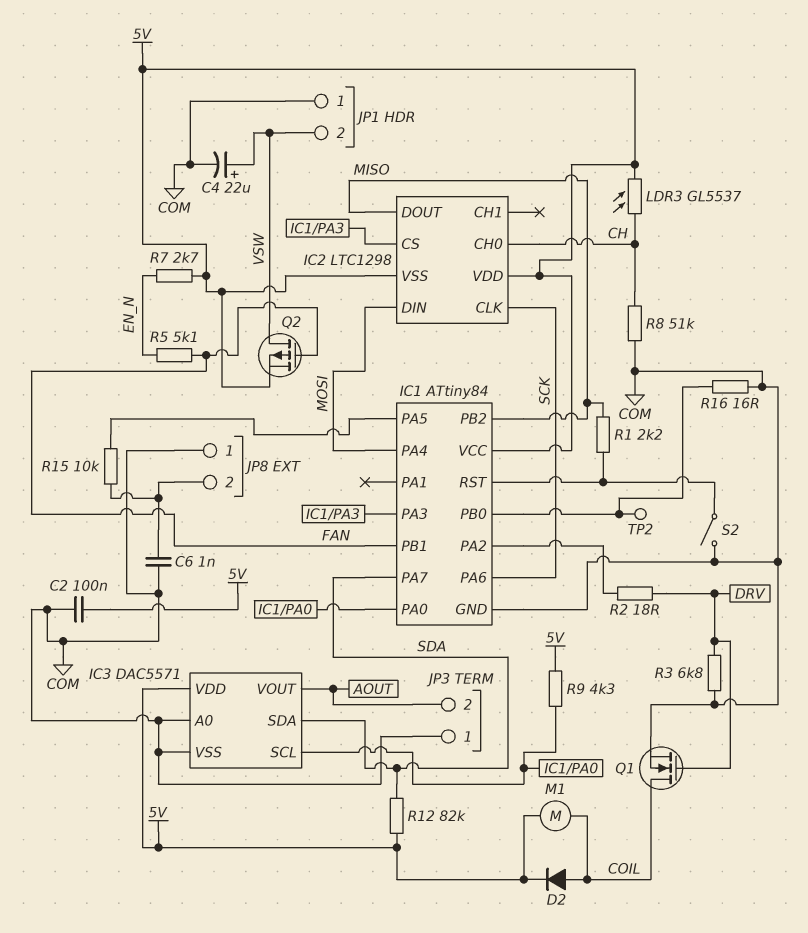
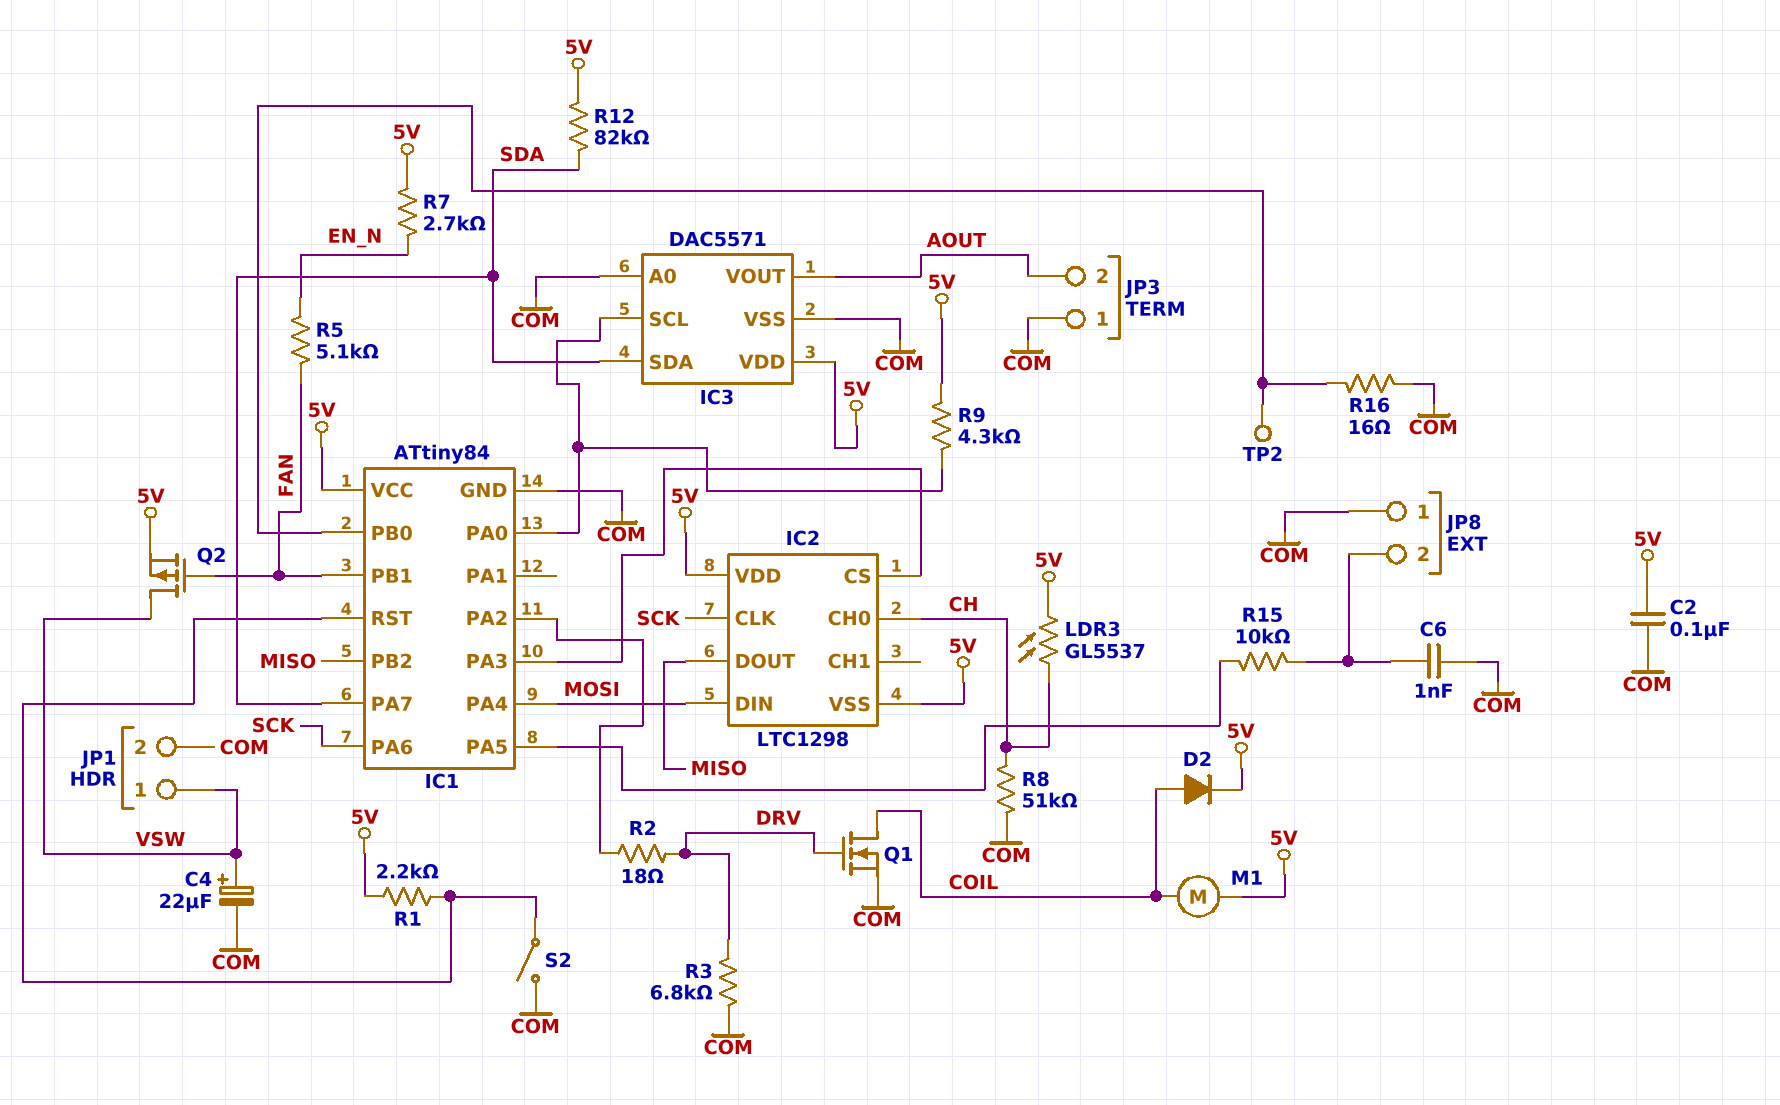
JP1 pin 1: COM -> VSW
JP1 pin 2: VSW -> COM
R1: 2.2k (IC1/RST, MISO) -> 2.2k (5V, IC1/RST)

